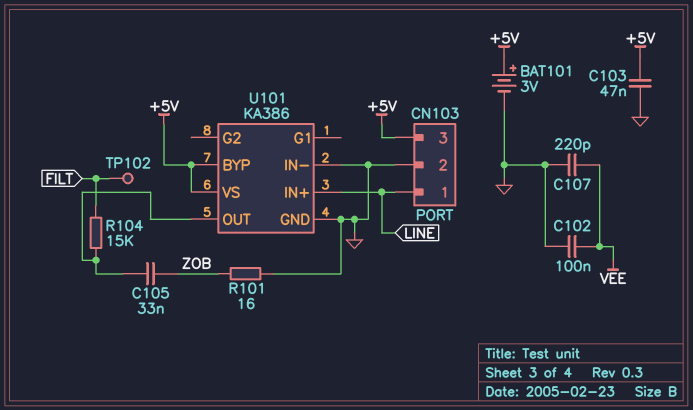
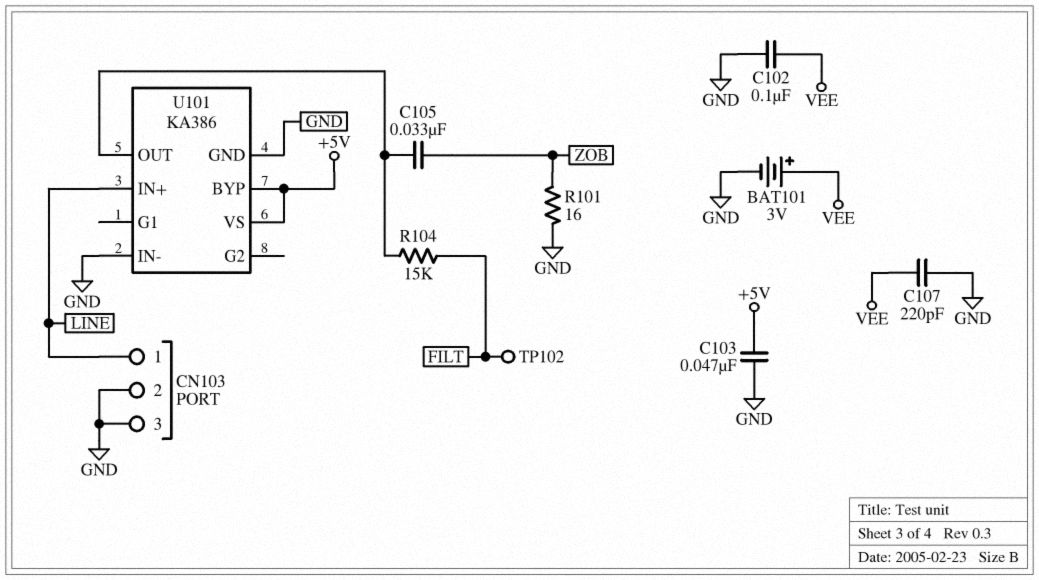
BAT101: 3V (plus +5V, minus GND) -> 3V (plus VEE, minus GND)
CN103 pin 3: +5V -> GND

